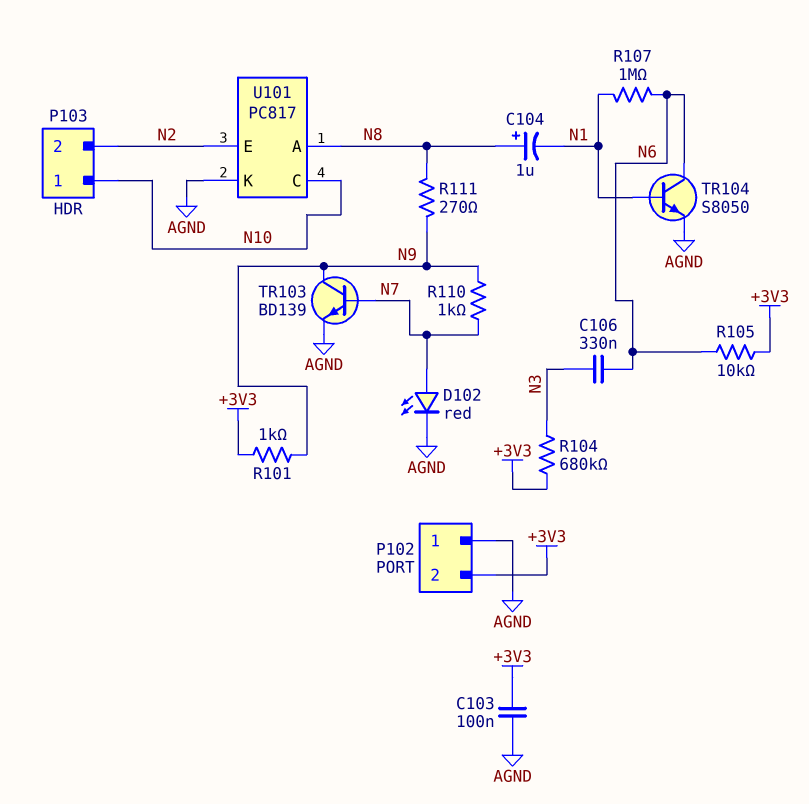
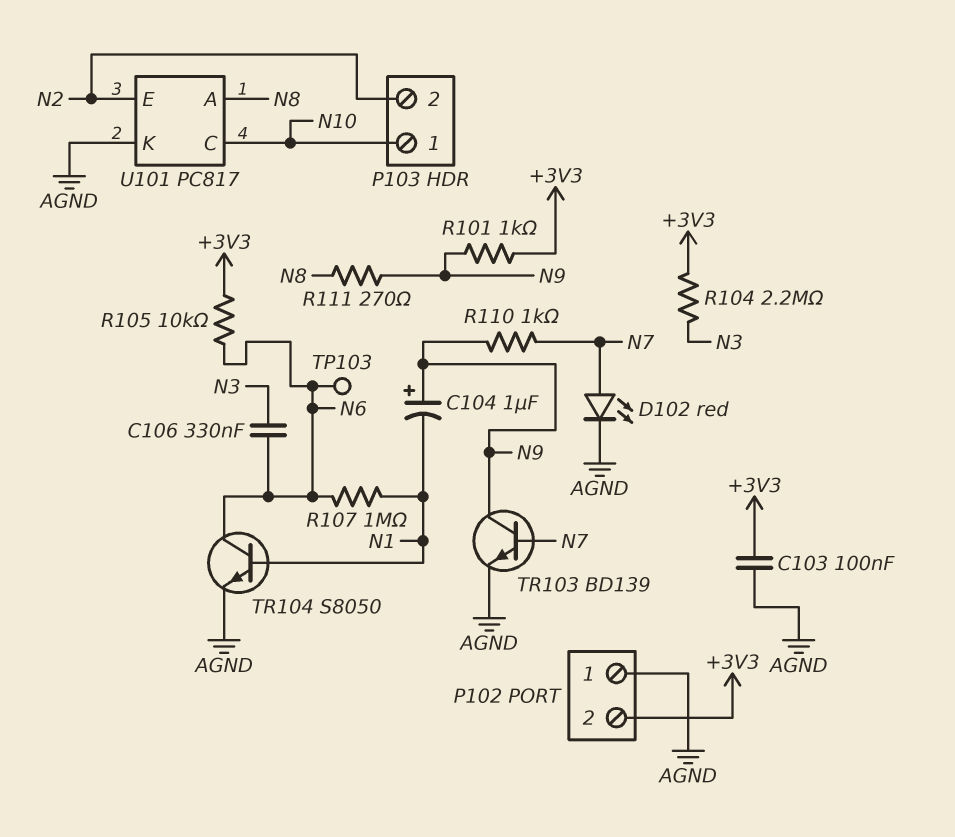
C104: 1uF (plus N8, minus N1) -> 1uF (plus N9, minus N1)
R104: 680k (+3V3, N3) -> 2.2M (+3V3, N3)
TP103: none -> test point (N6)

